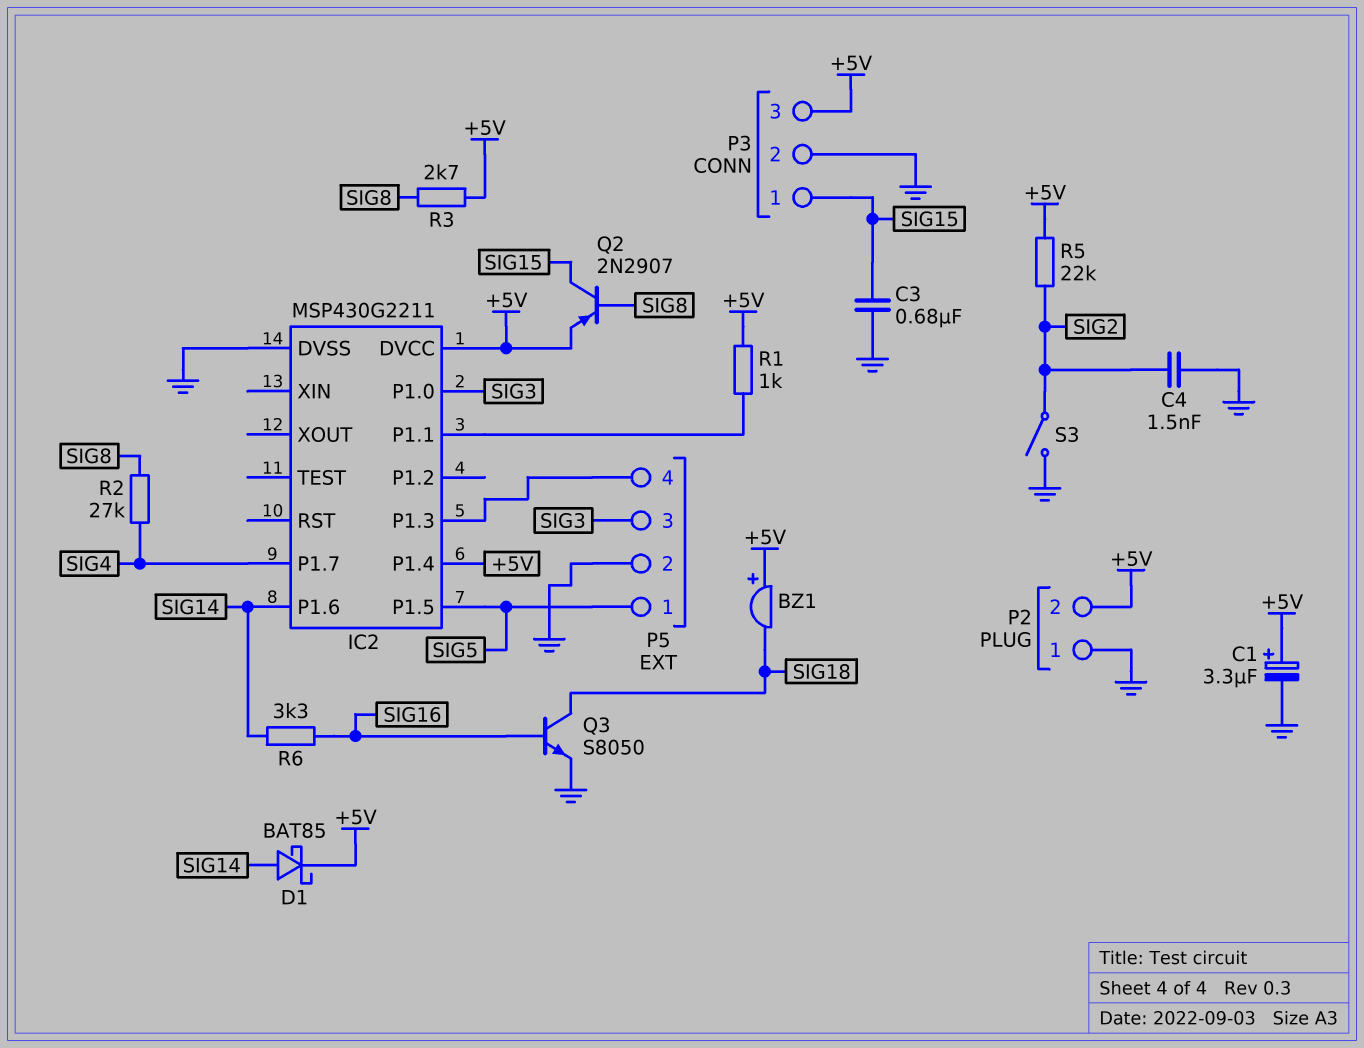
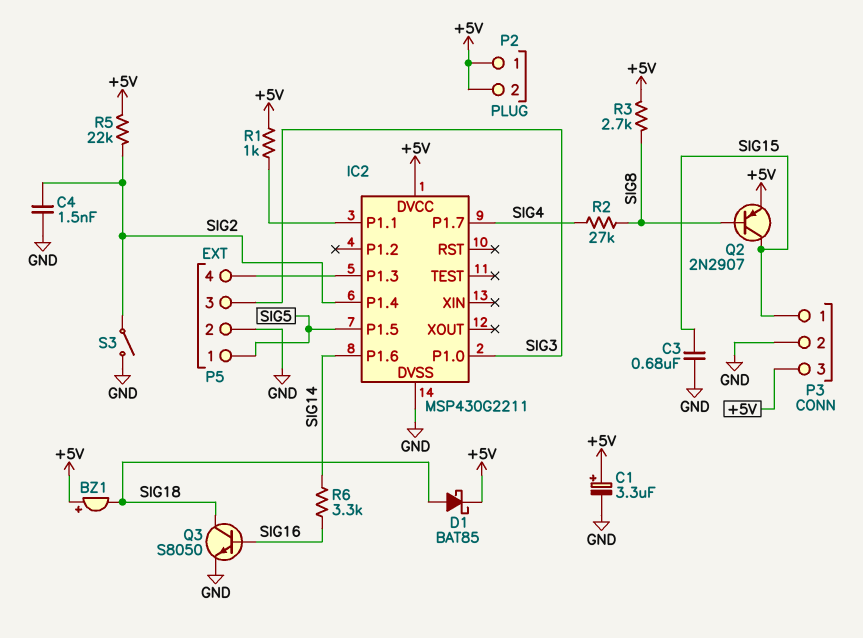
D1: schottky BAT85 (A SIG14, K +5V) -> schottky BAT85 (A SIG18, K +5V)
IC2 pin P1.4: +5V -> SIG2
P2 pin 1: GND -> +5V

